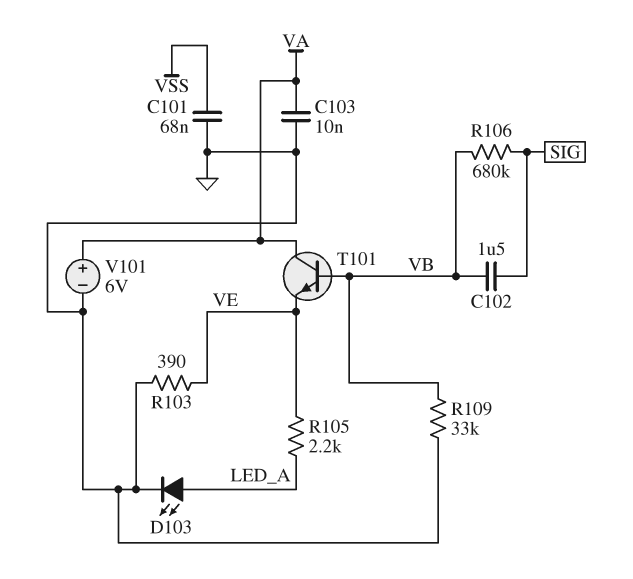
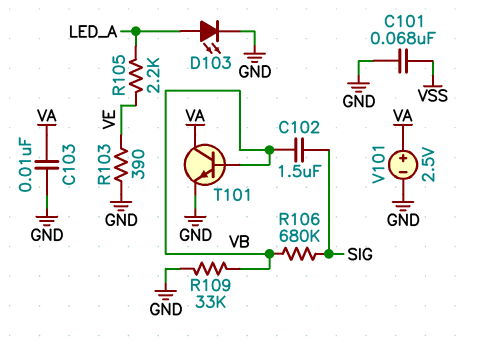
T101: NPN (B VB, C VA, E VE) -> NPN (B VB, C VA, E GND)
V101: 6V (plus VA, minus GND) -> 2.5V (plus VA, minus GND)

